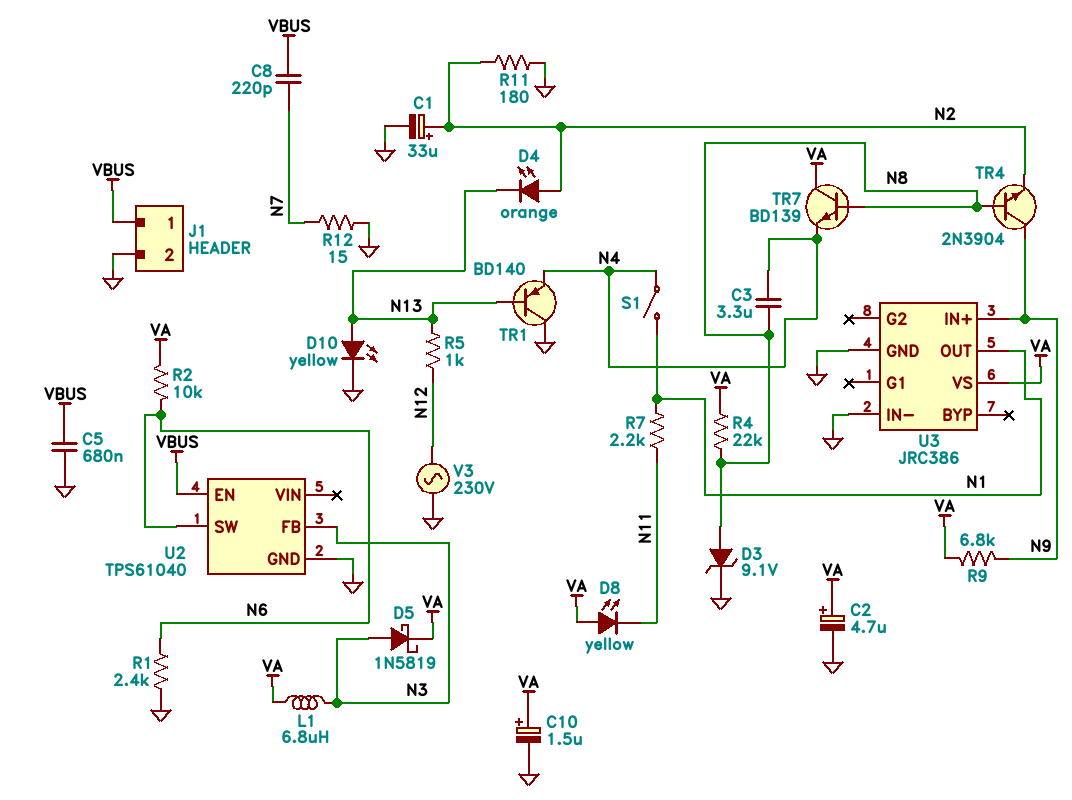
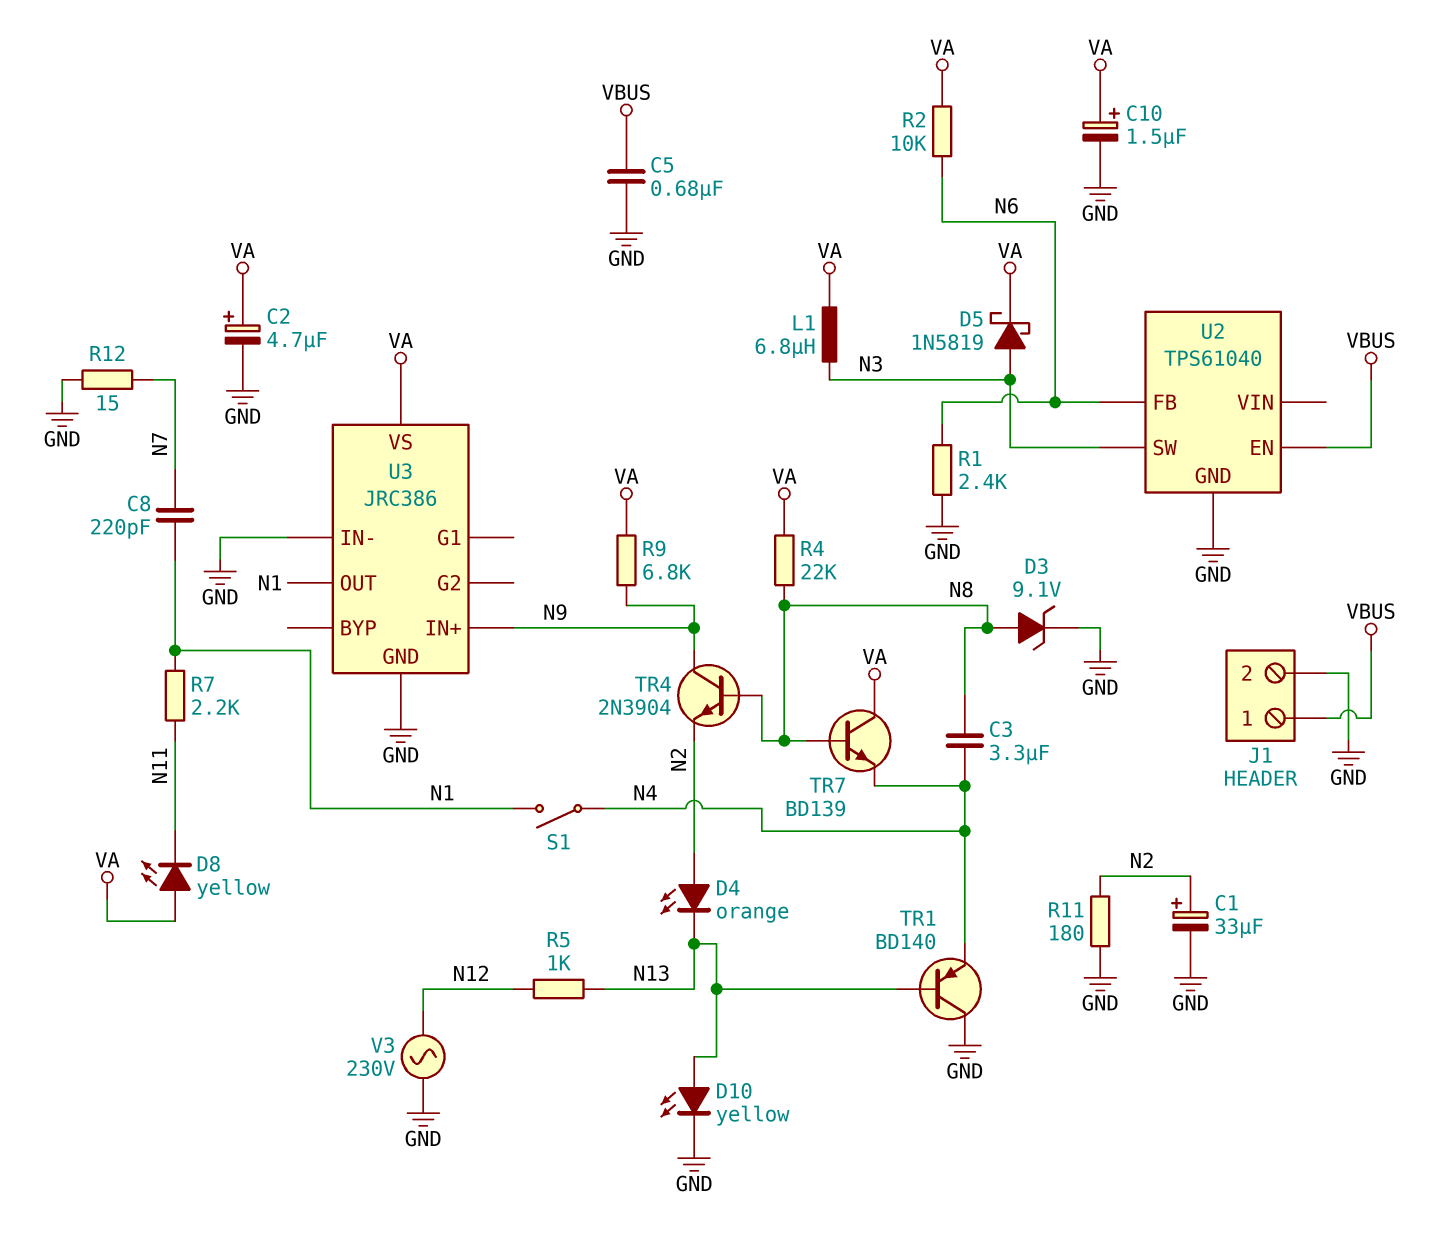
C8: 220pF (N7, VBUS) -> 220pF (N1, N7)
U2 pin FB: N3 -> N6
U2 pin SW: N6 -> N3

